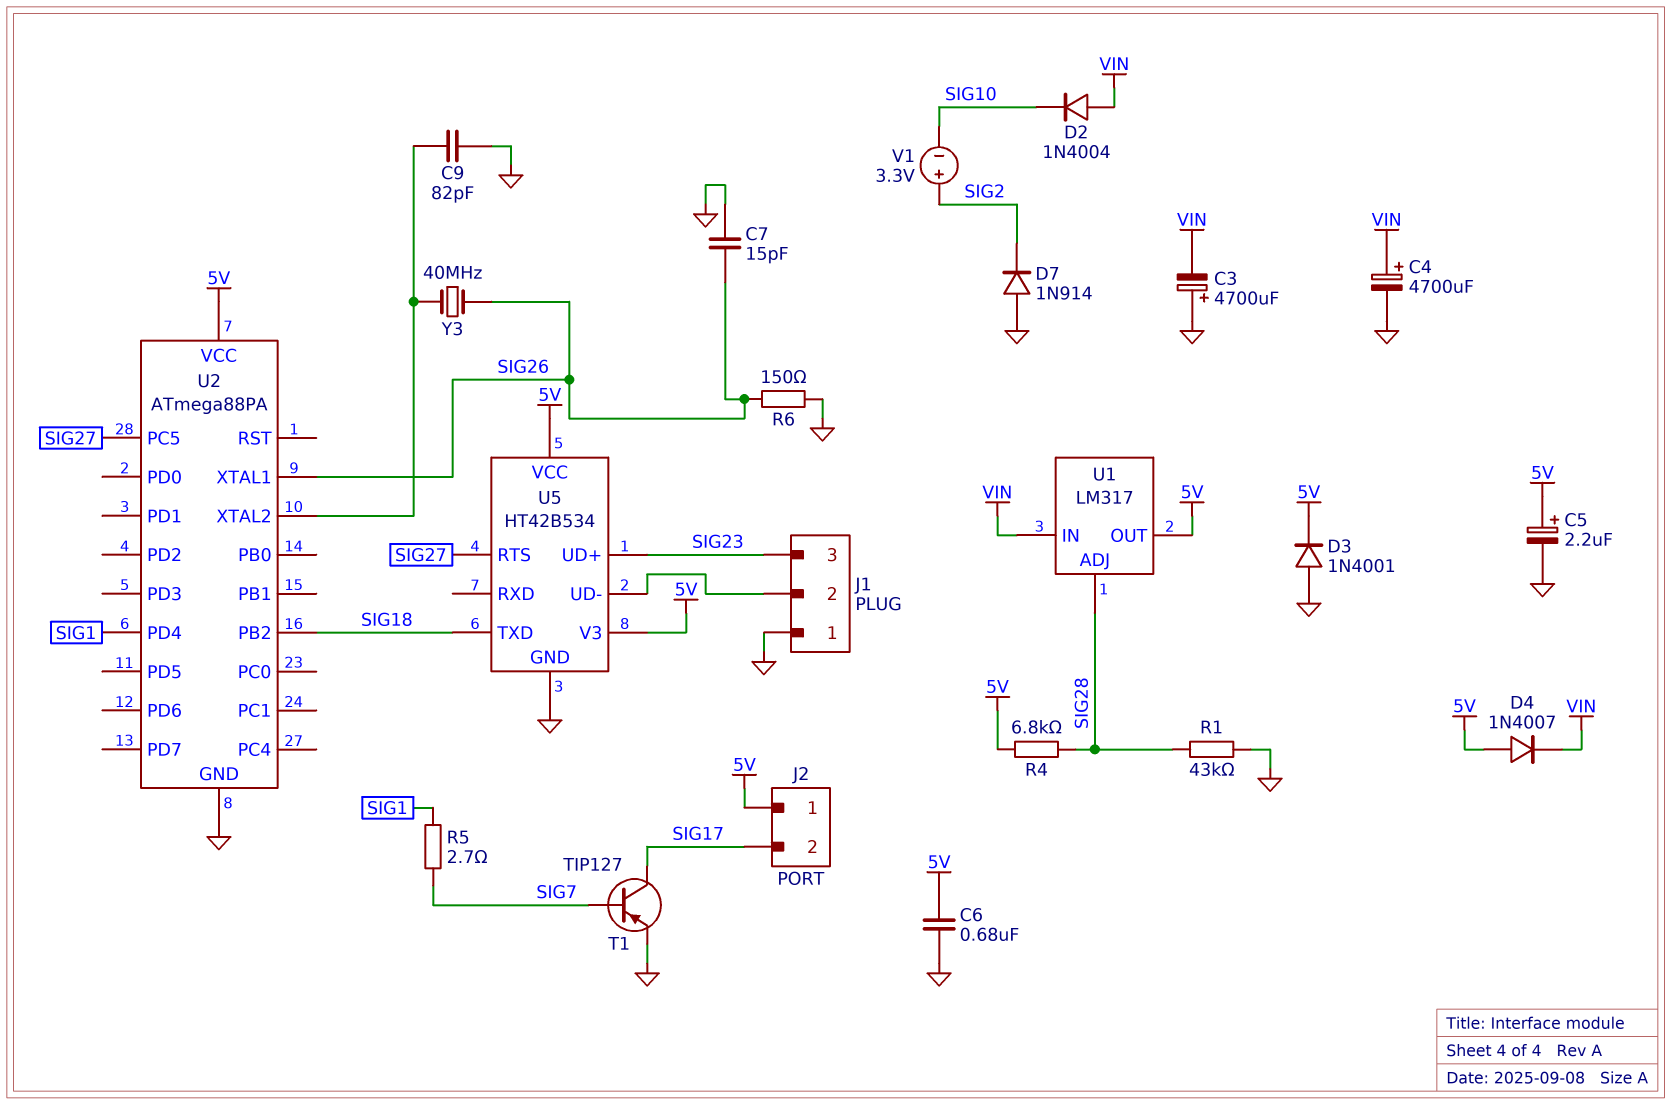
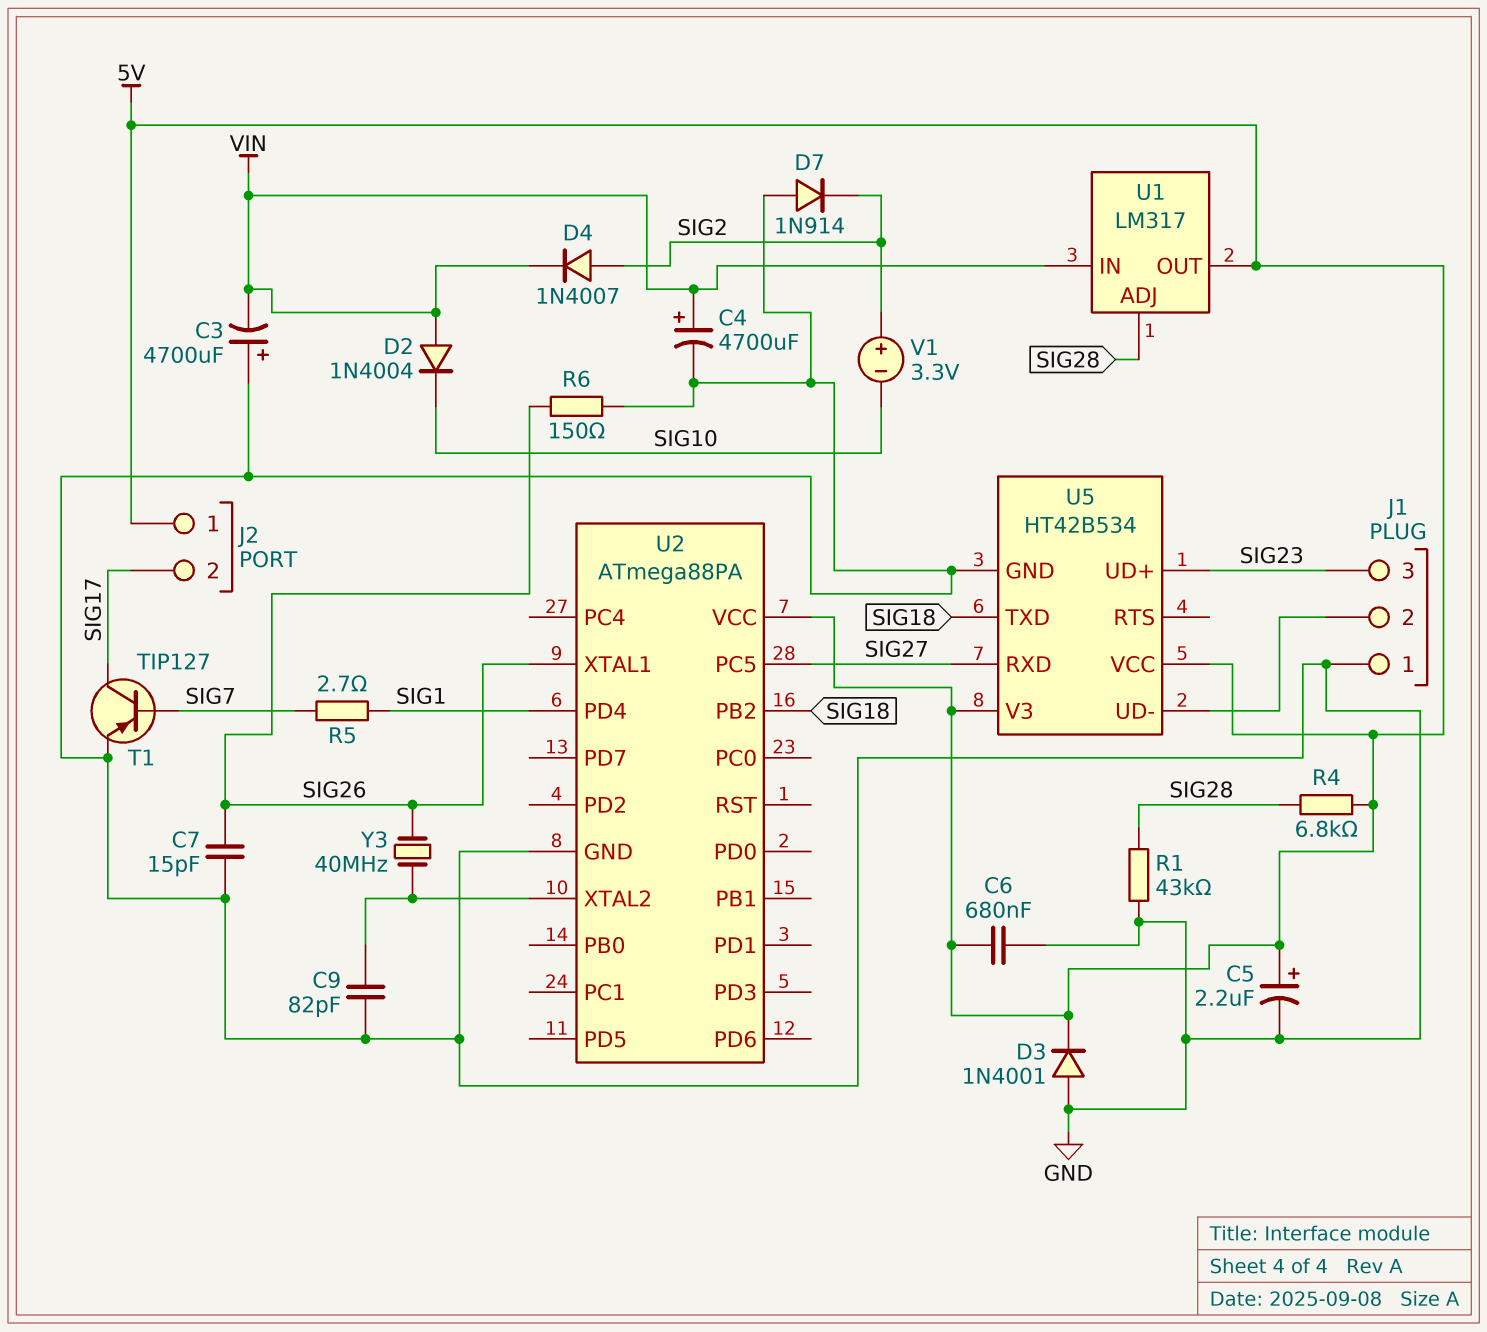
D4: diode 1N4007 (A 5V, K VIN) -> diode 1N4007 (A SIG2, K VIN)
U5 pin RTS: SIG27 -> none
U5 pin RXD: none -> SIG27

